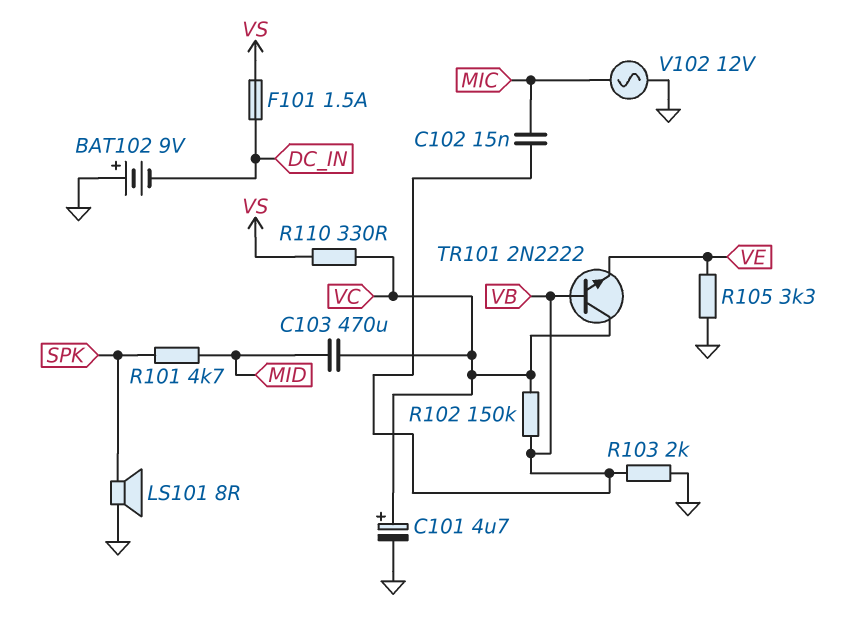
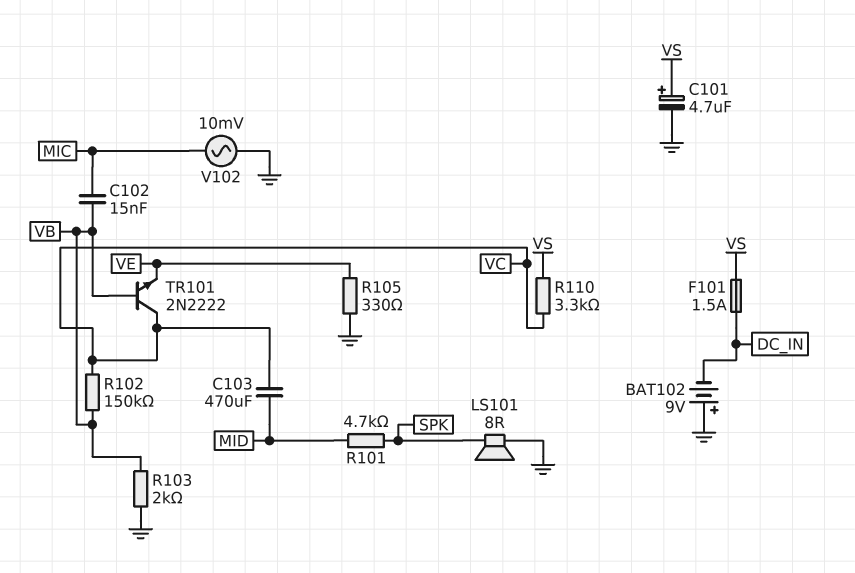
C101: 4.7uF (plus VC, minus GND) -> 4.7uF (plus VS, minus GND)
R105: 3.3k (GND, VE) -> 330 (GND, VE)
R110: 330 (VC, VS) -> 3.3k (VC, VS)
V102: AC 12V (GND, MIC) -> AC 10mV (GND, MIC)

